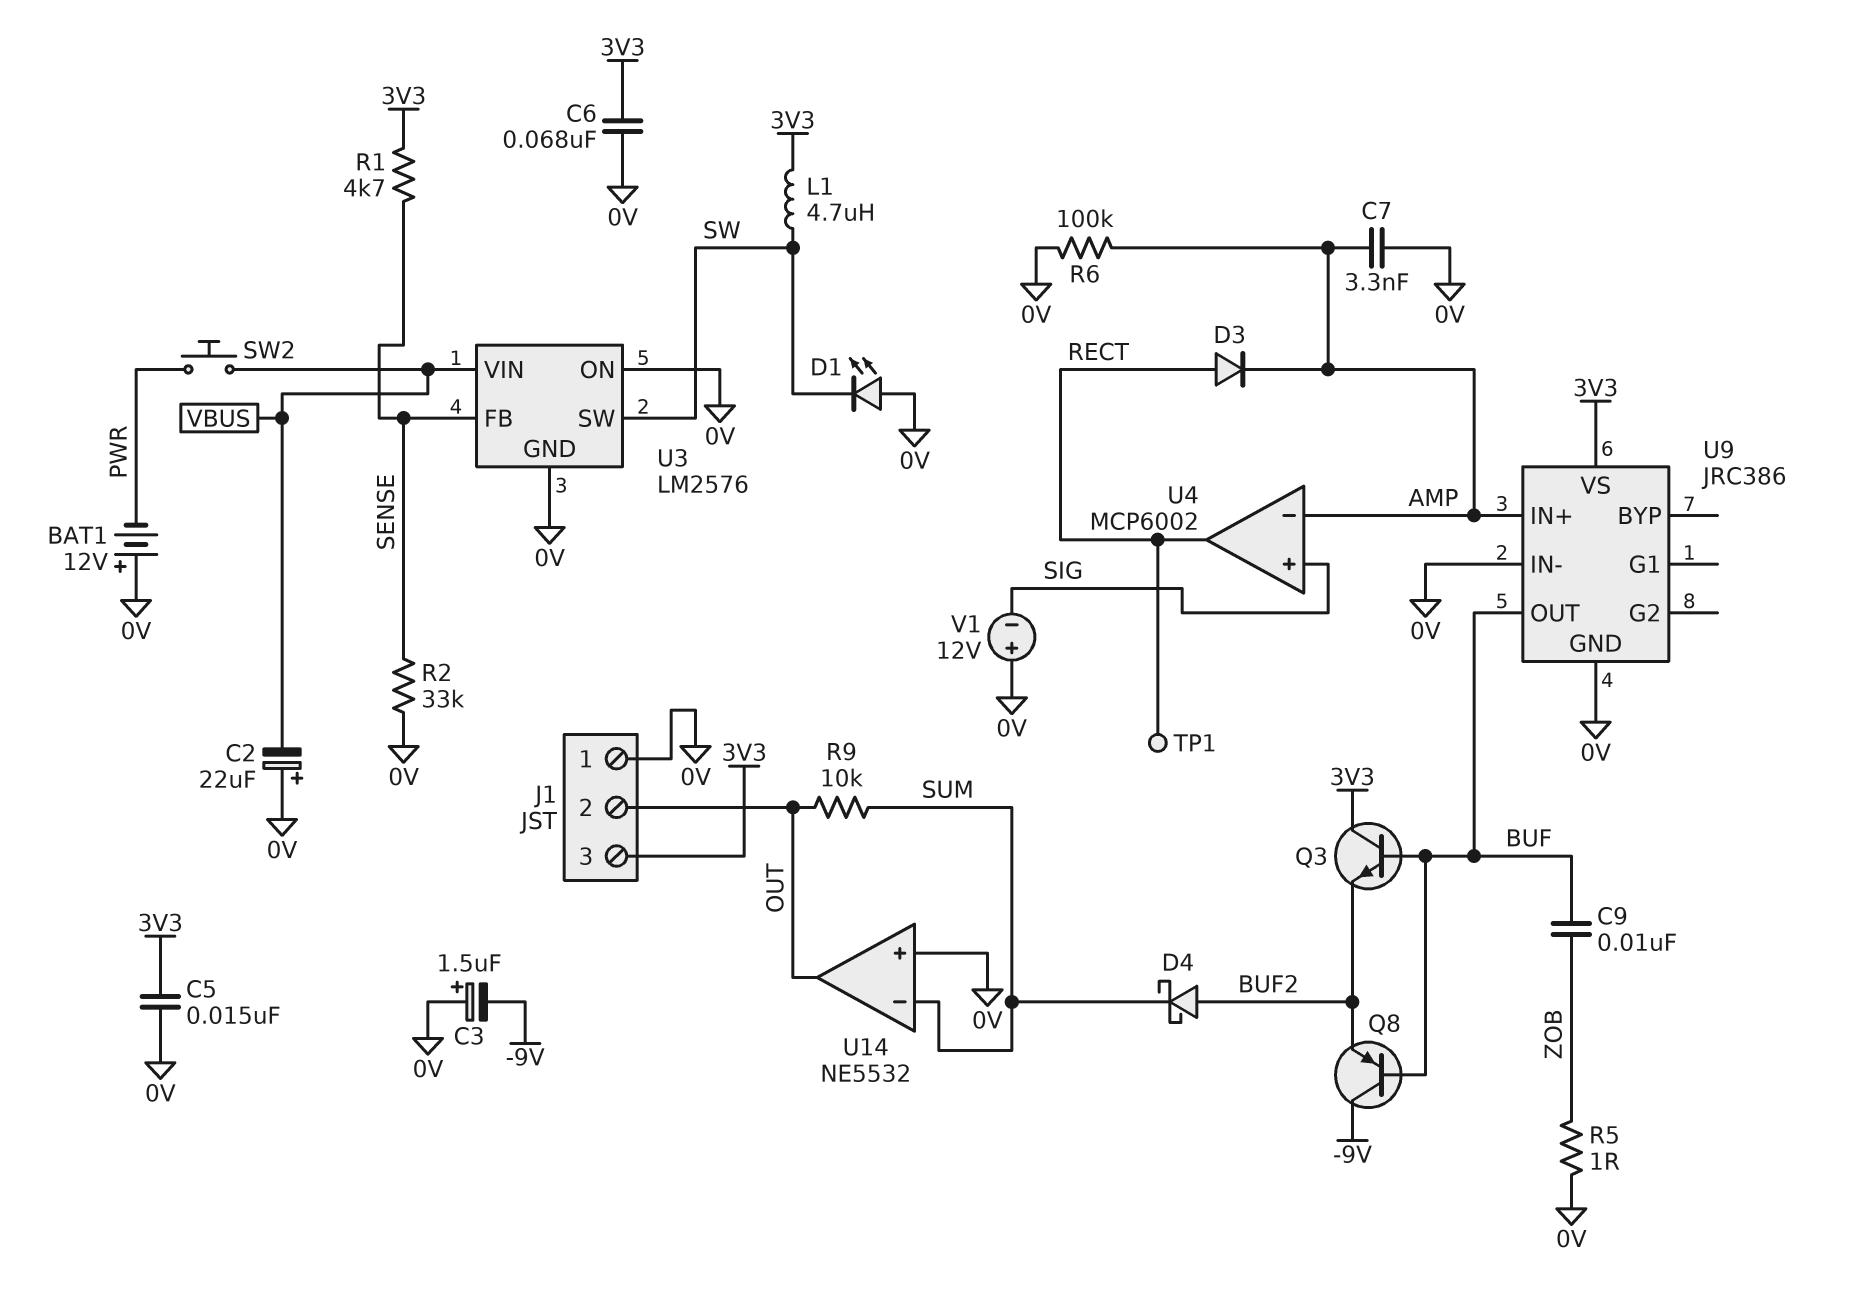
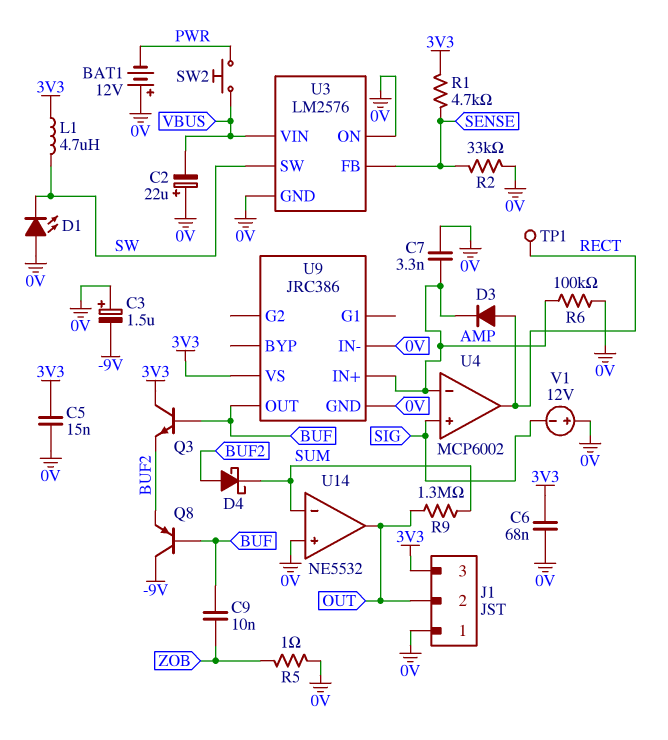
R9: 10k (OUT, SUM) -> 1.3M (OUT, SUM)

